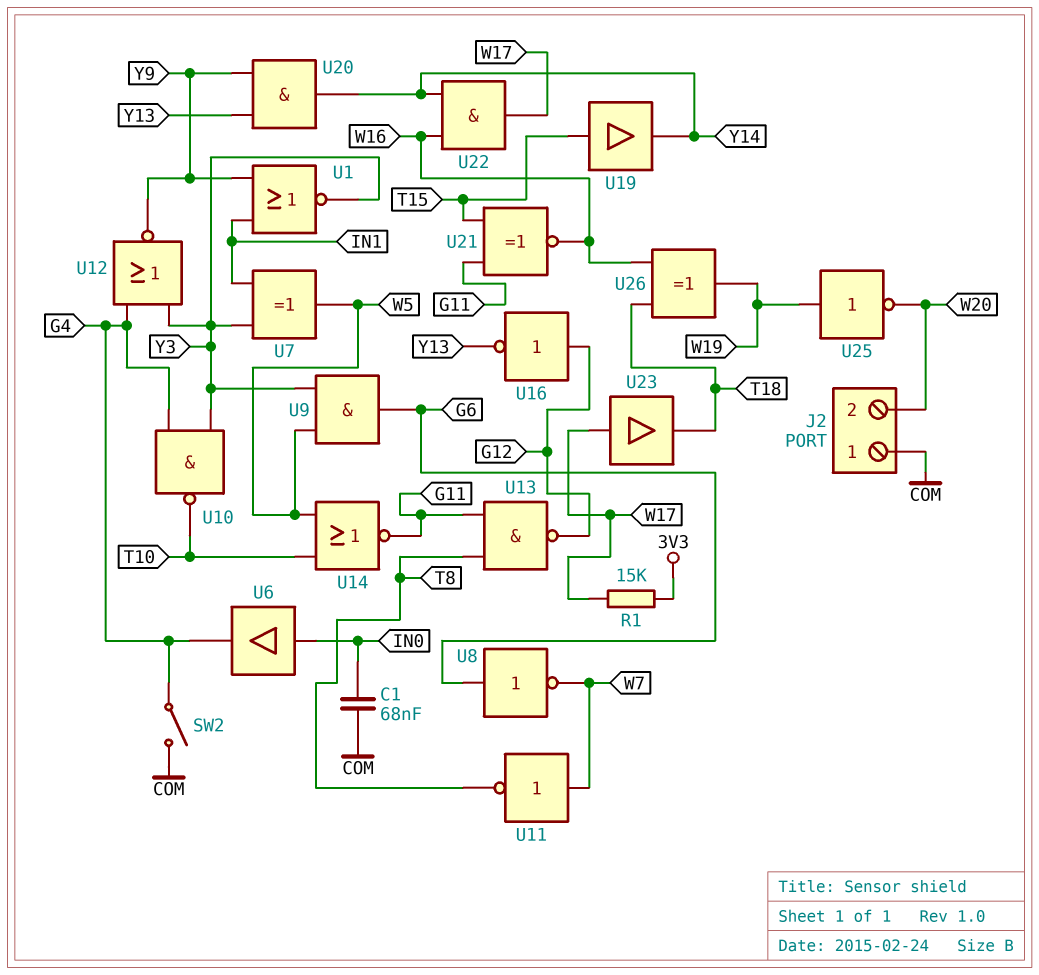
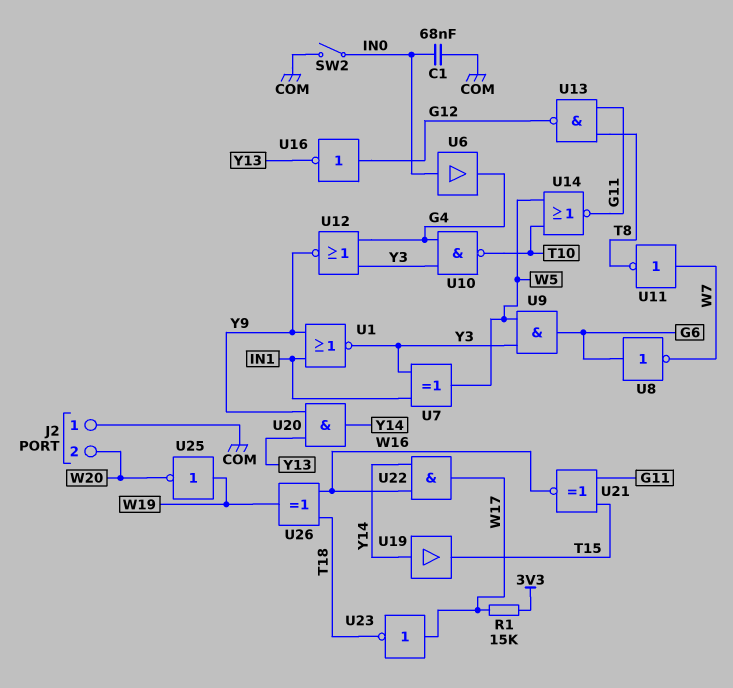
SW2: switch (COM, G4) -> switch (COM, IN0)
U19: buffer (in T15, out Y14) -> buffer (in Y14, out T15)
U23: buffer (in W17, out T18) -> NOT (in W17, out T18)

